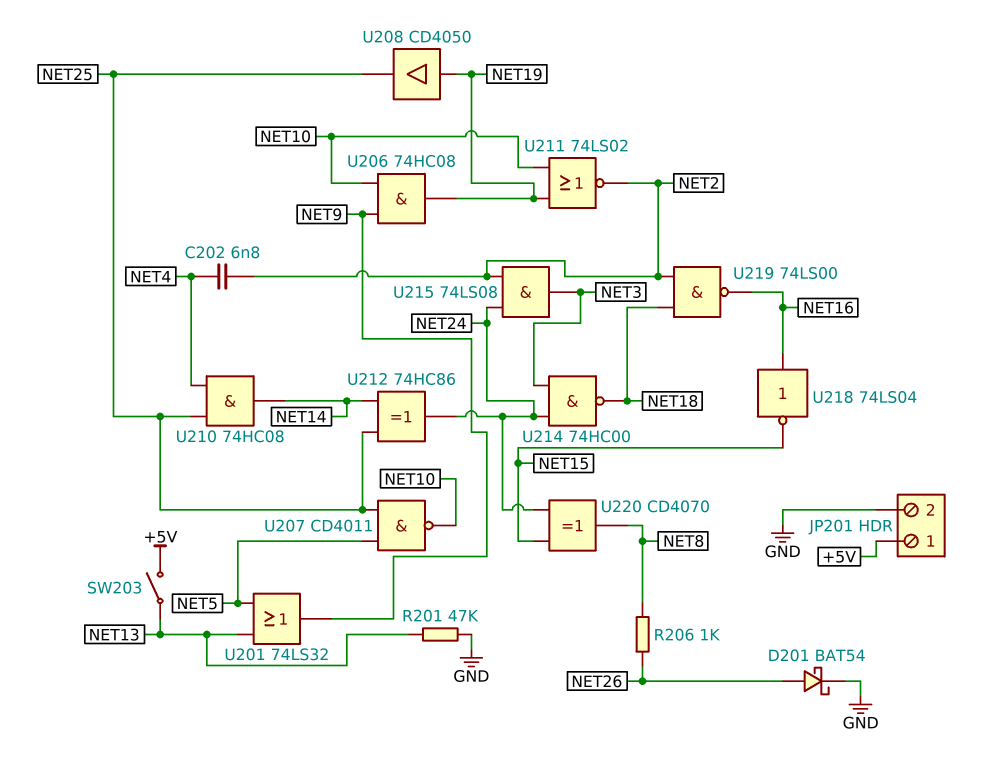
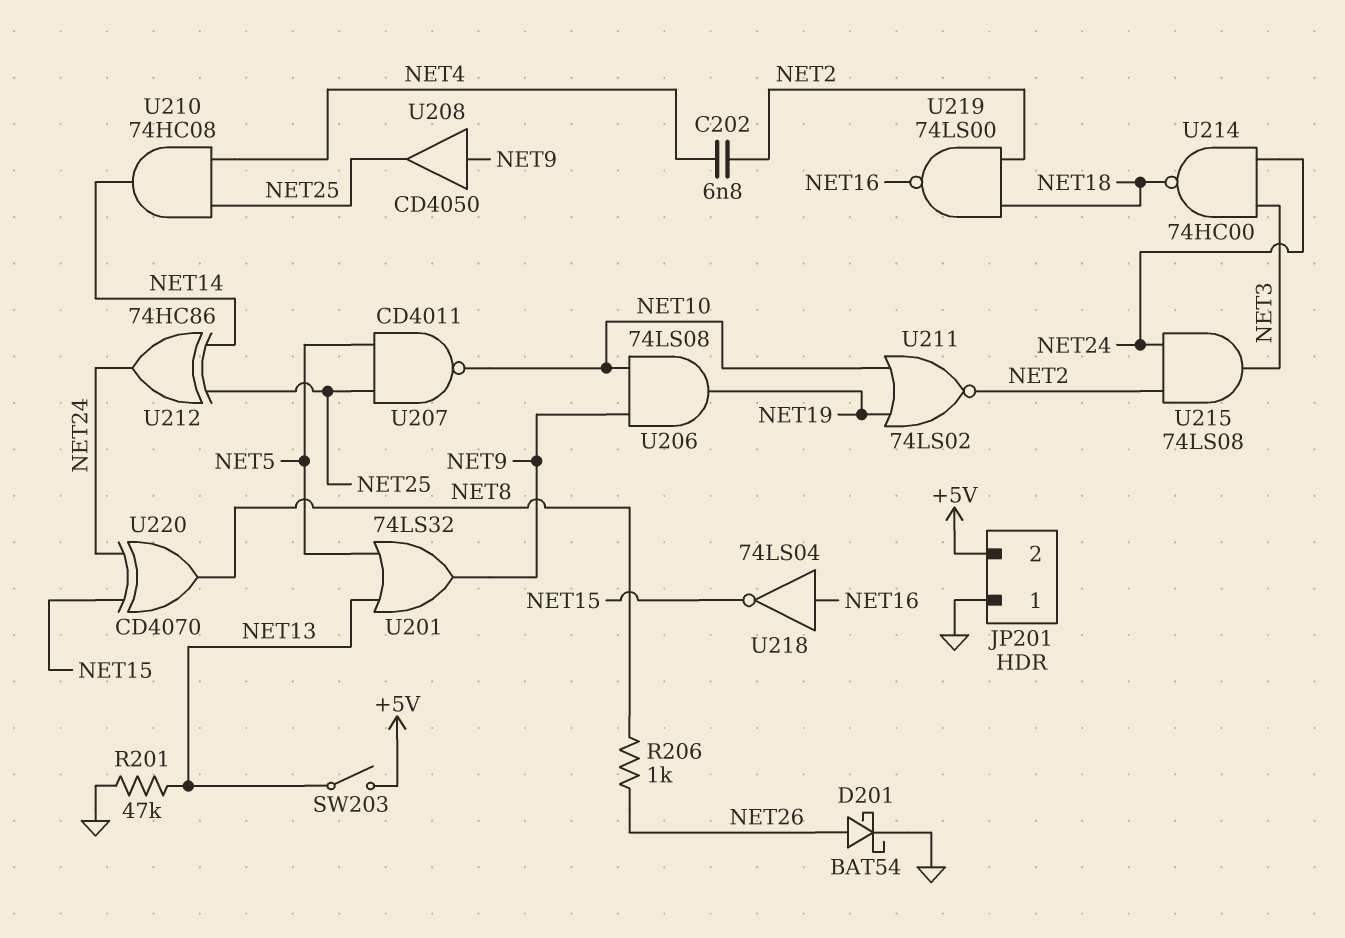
JP201 pin 1: +5V -> GND
JP201 pin 2: GND -> +5V
U206: AND 74HC08 (in NET9, in NET10, out NET19) -> AND 74LS08 (in NET9, in NET10, out NET19)
U208: buffer CD4050 (in NET19, out NET25) -> buffer CD4050 (in NET9, out NET25)

